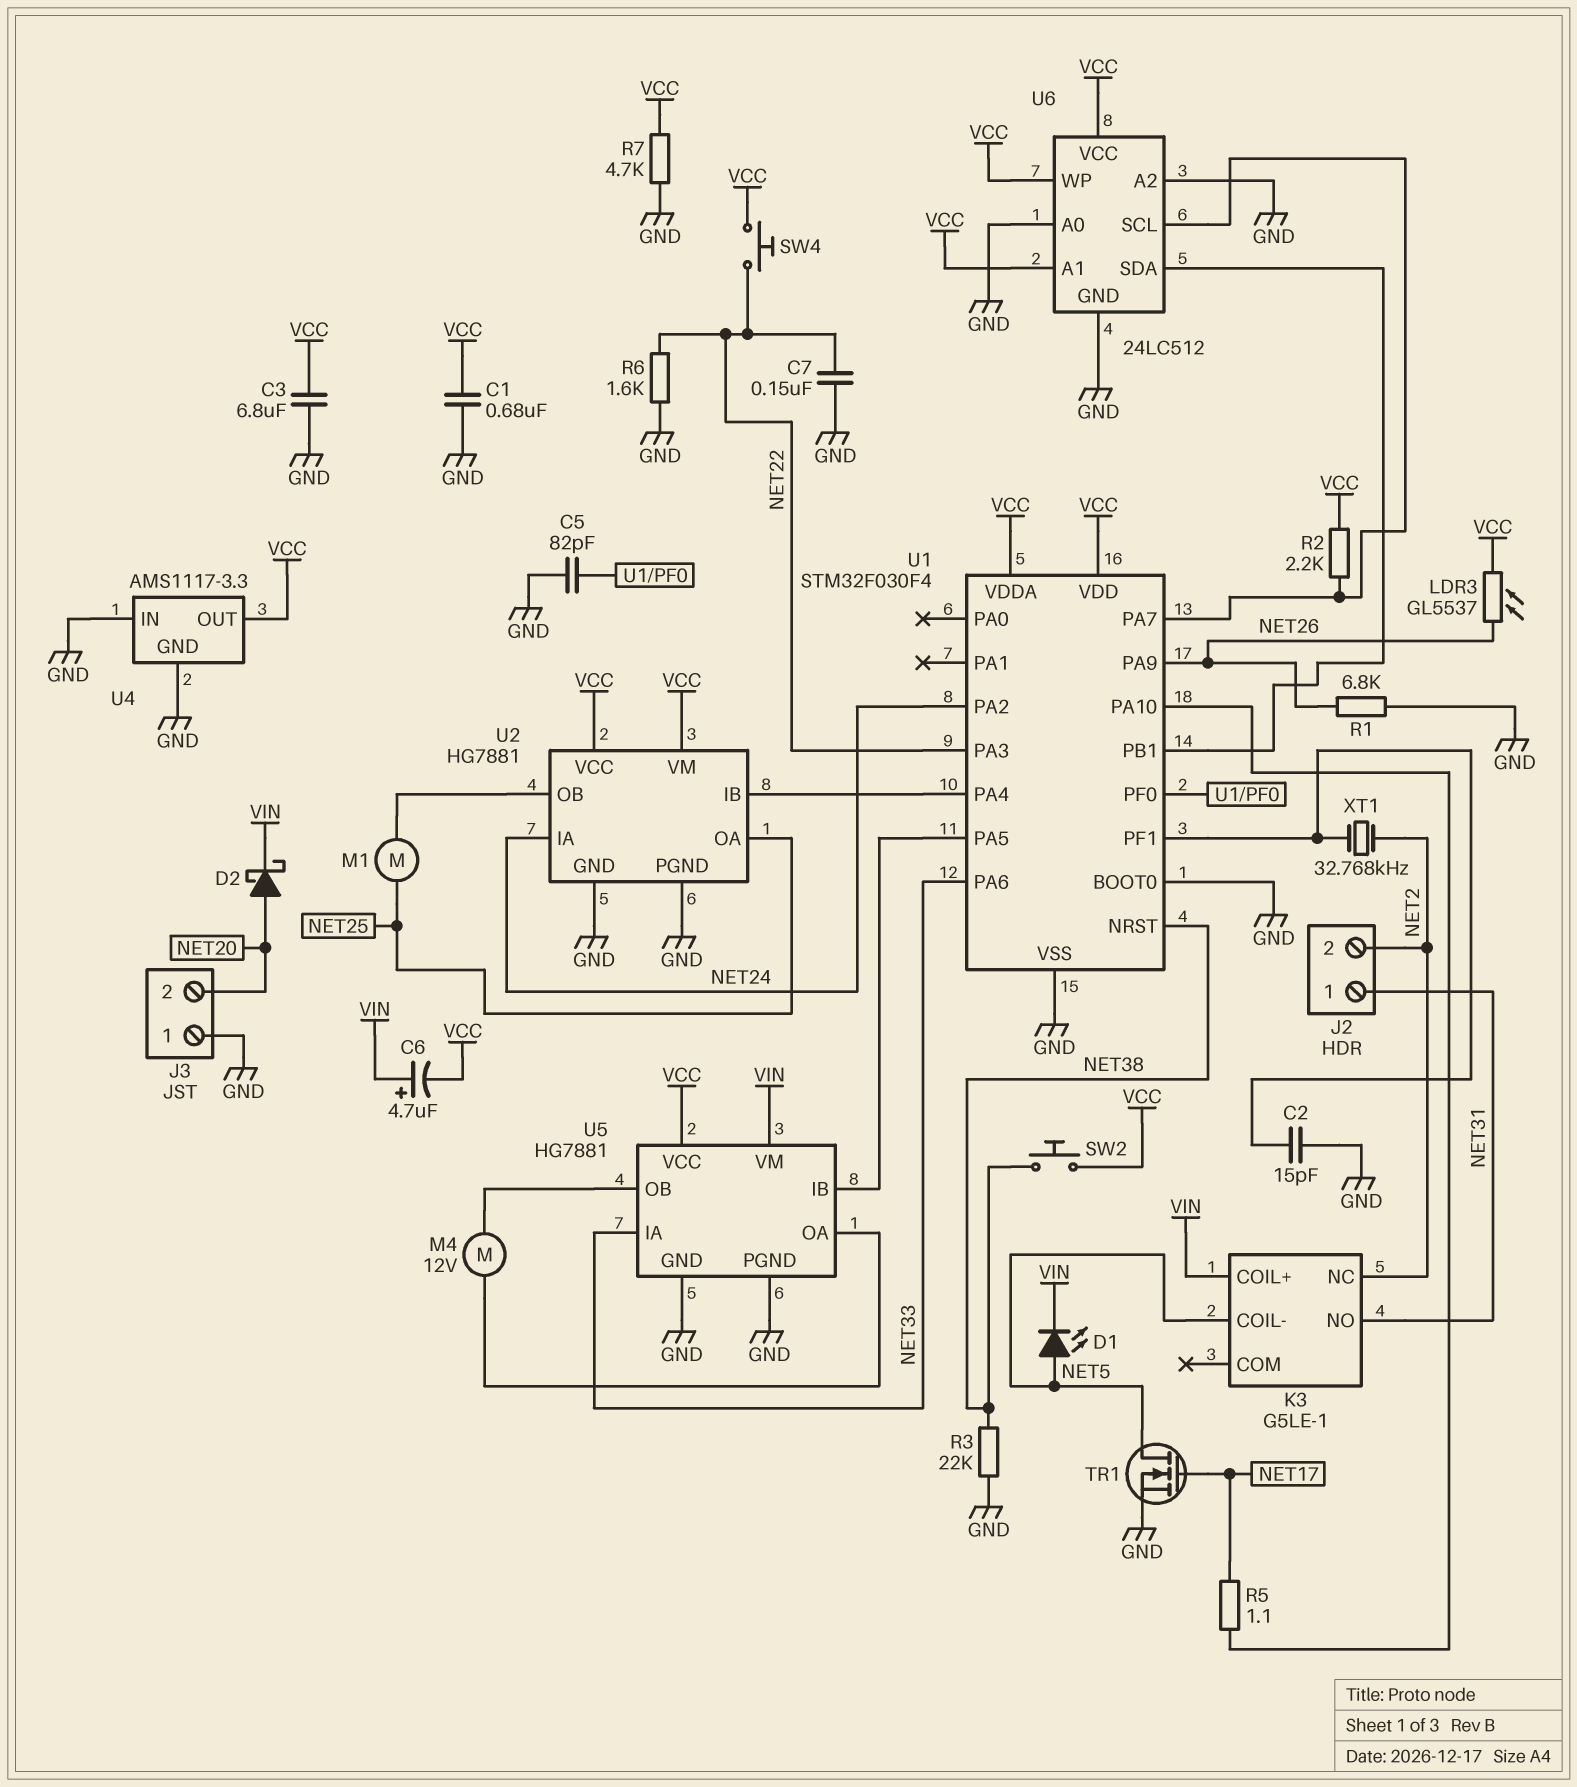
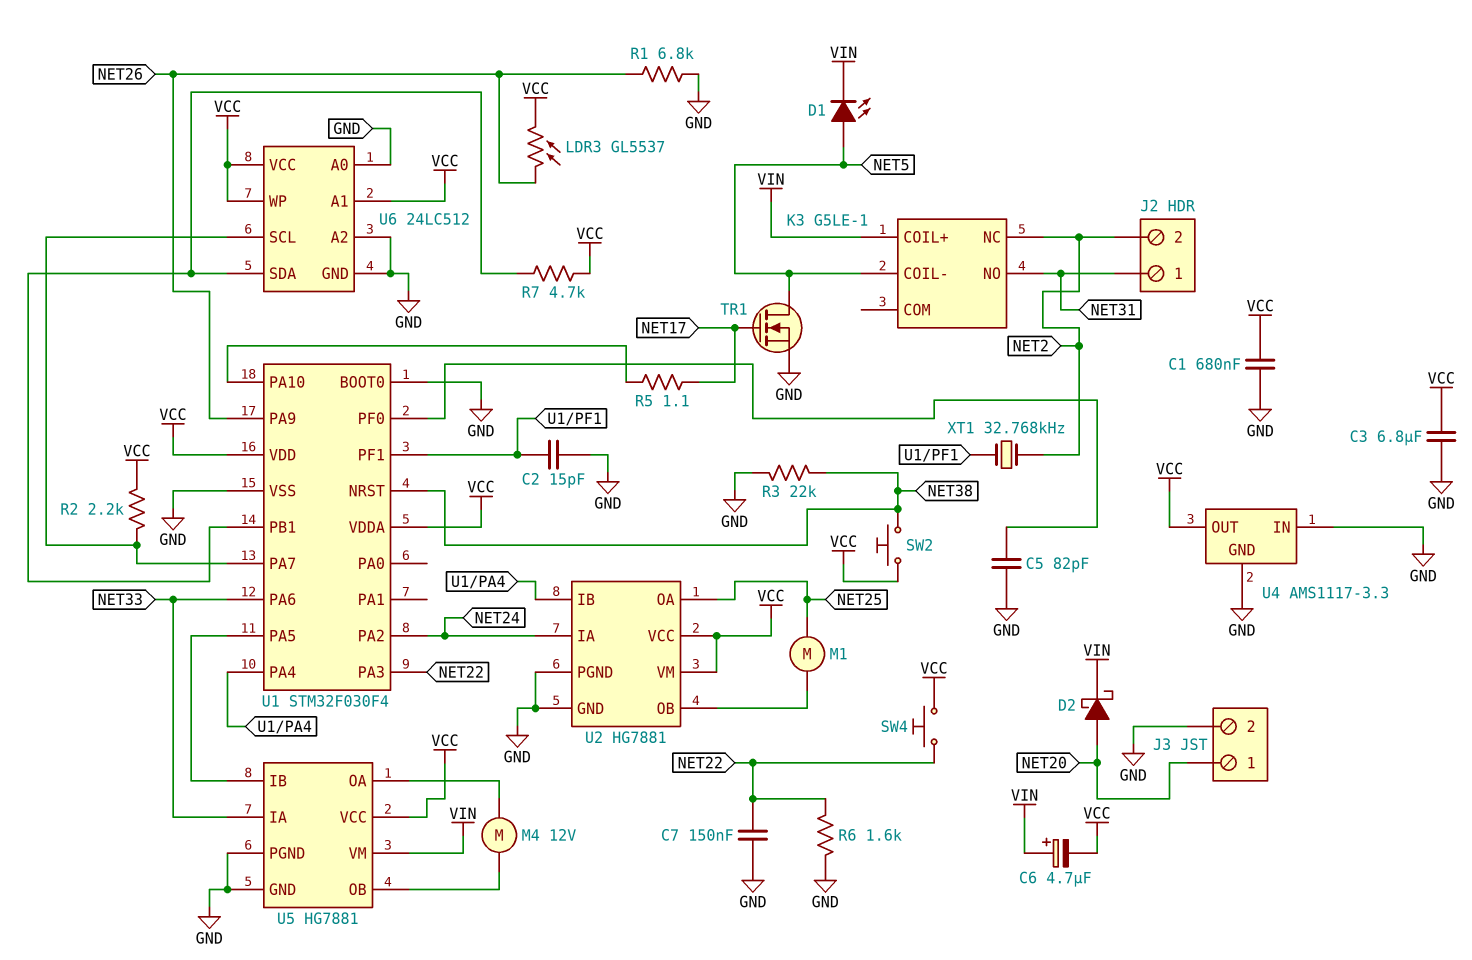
J3 pin 1: GND -> NET20
J3 pin 2: NET20 -> GND
R7: 4.7k (GND, VCC) -> 4.7k (U1/PB1, VCC)

